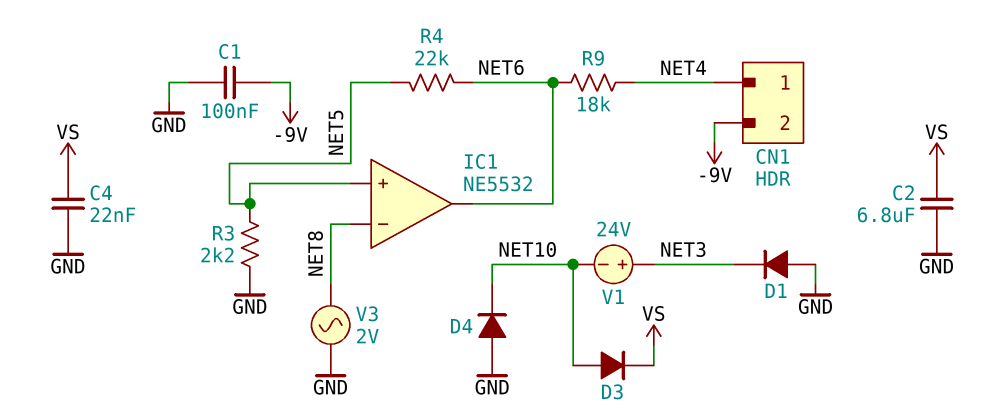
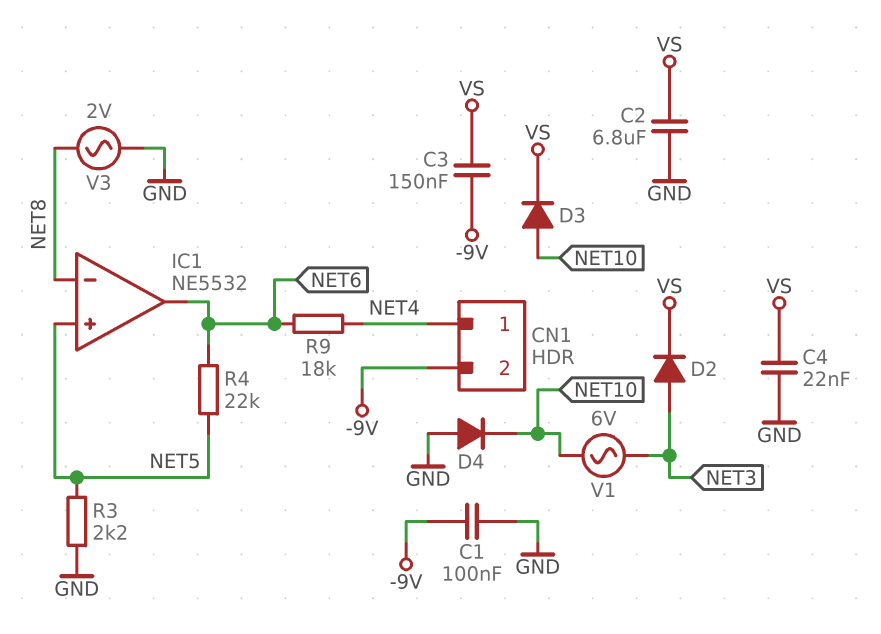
C3: none -> 150nF (-9V, VS)
D1: diode (A GND, K NET3) -> none
D2: none -> diode (A NET3, K VS)
V1: 24V (plus NET3, minus NET10) -> AC 6V (NET3, NET10)

